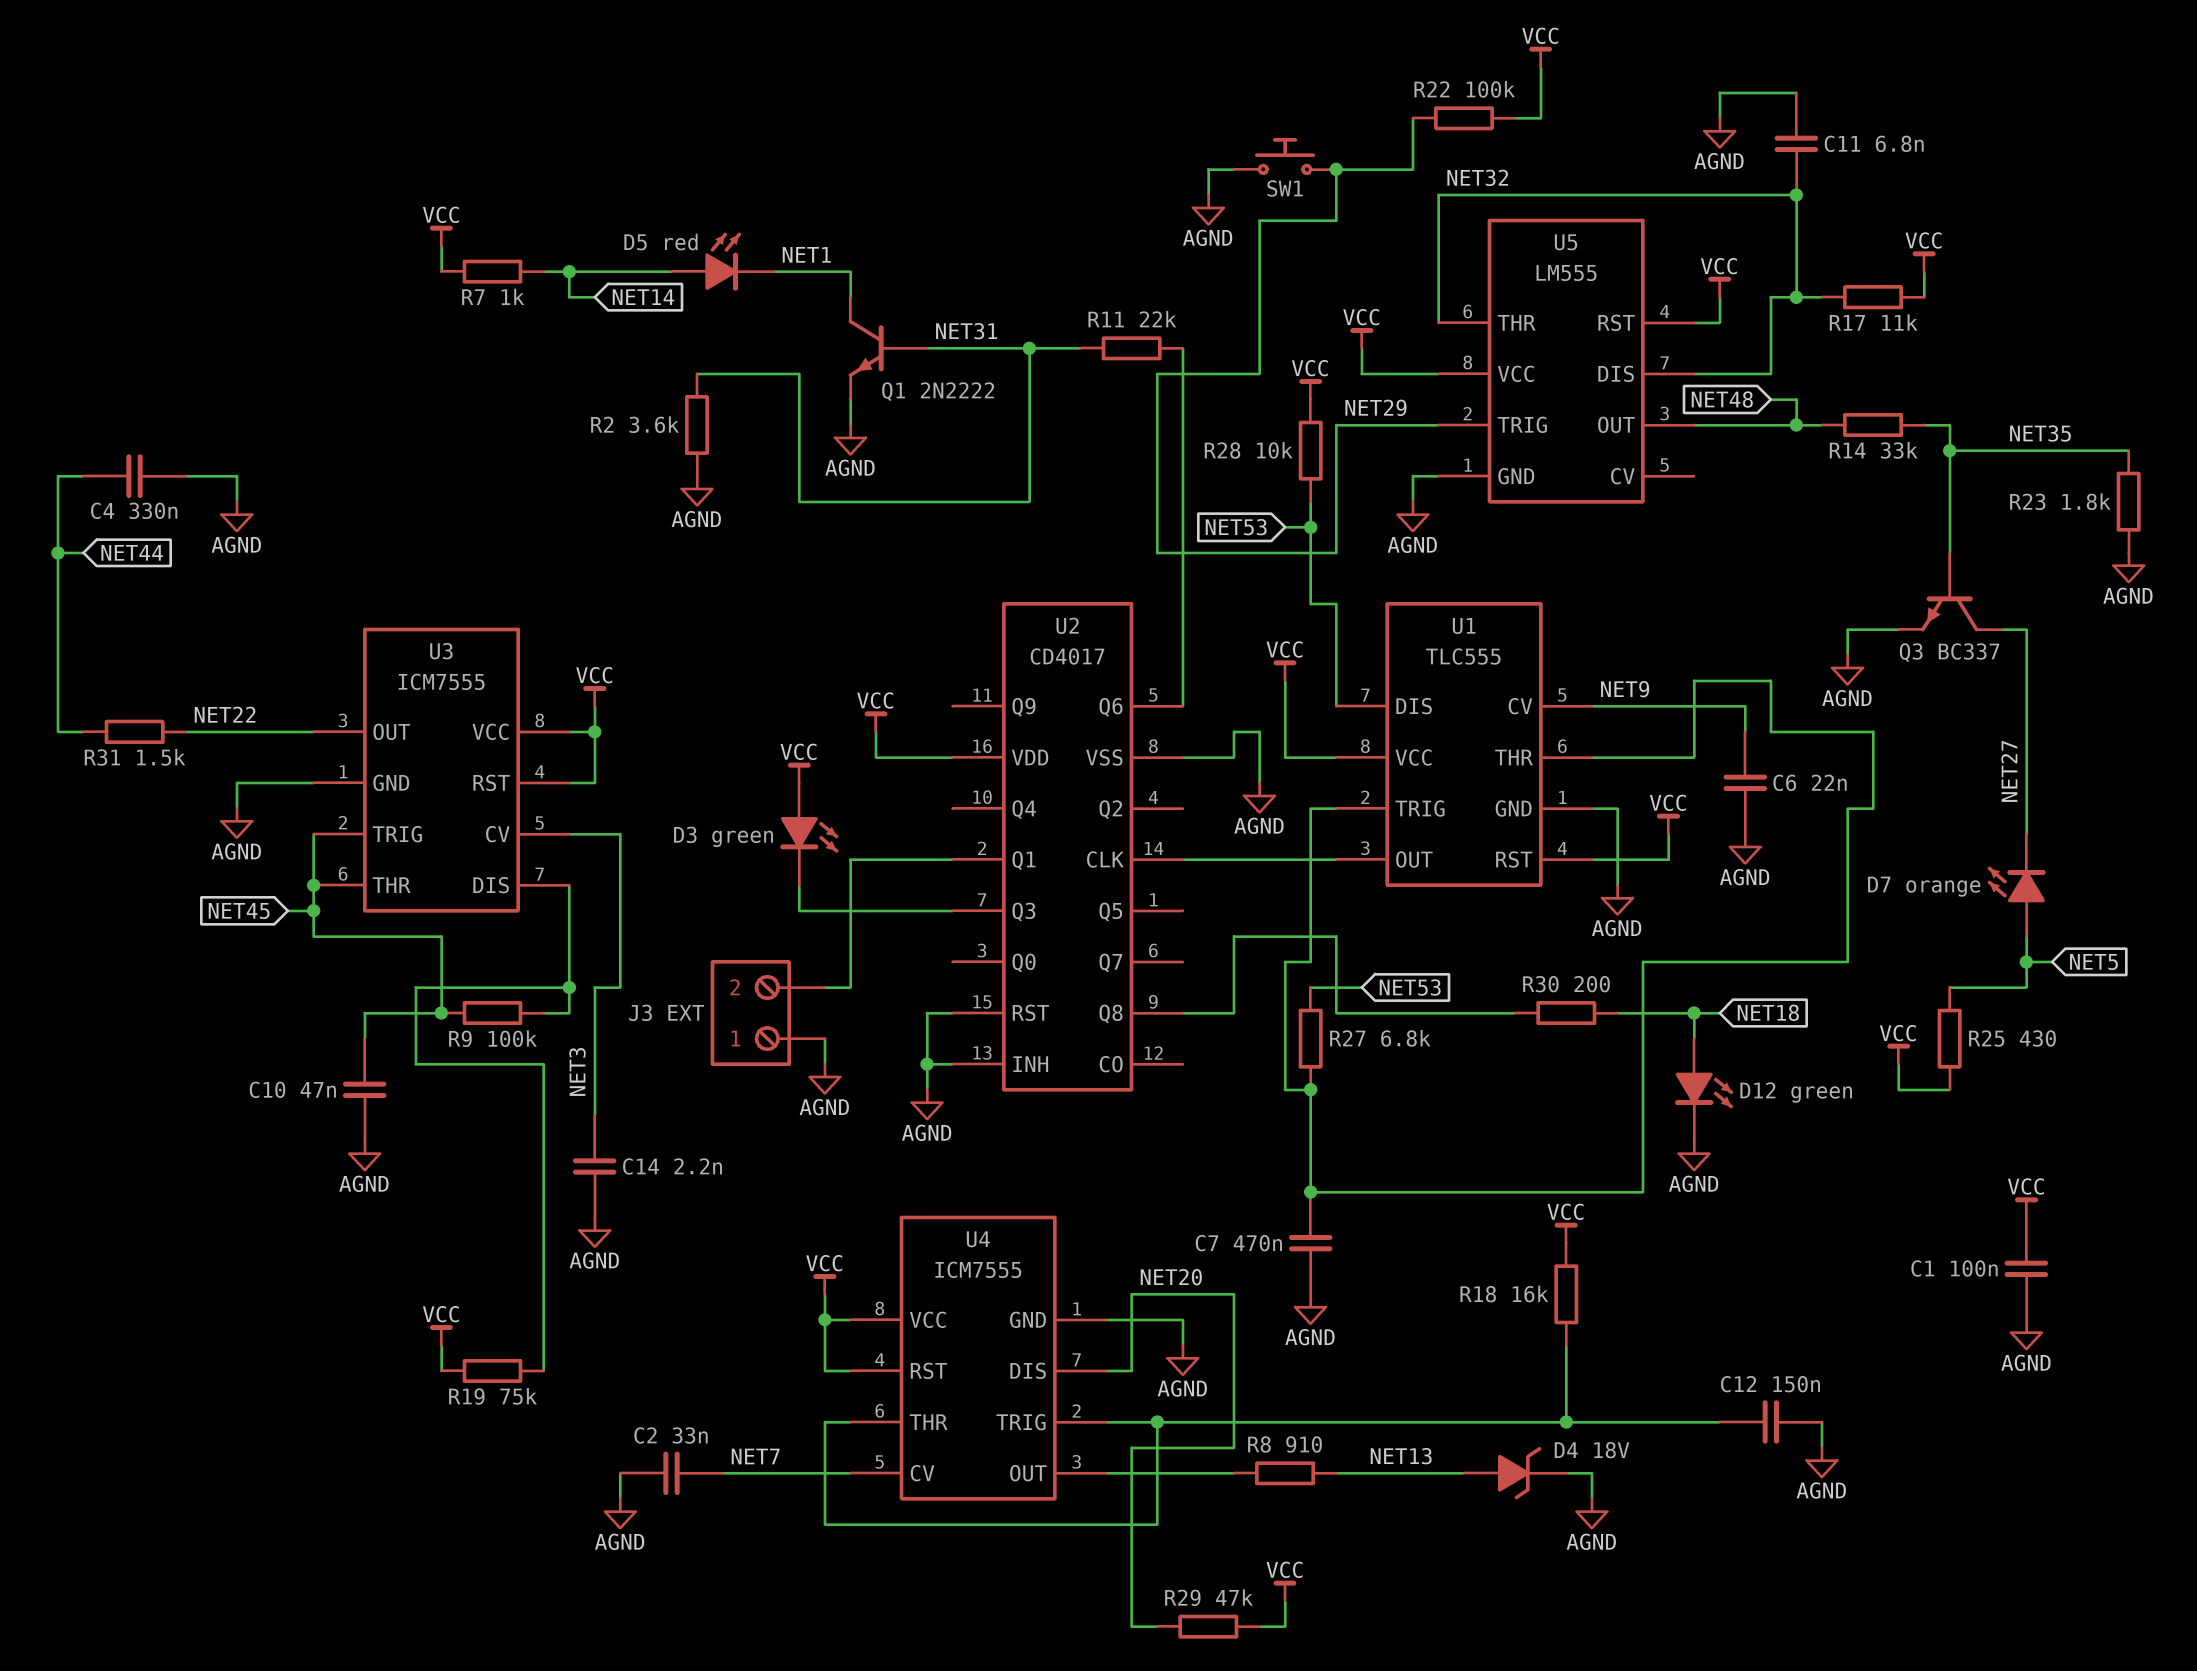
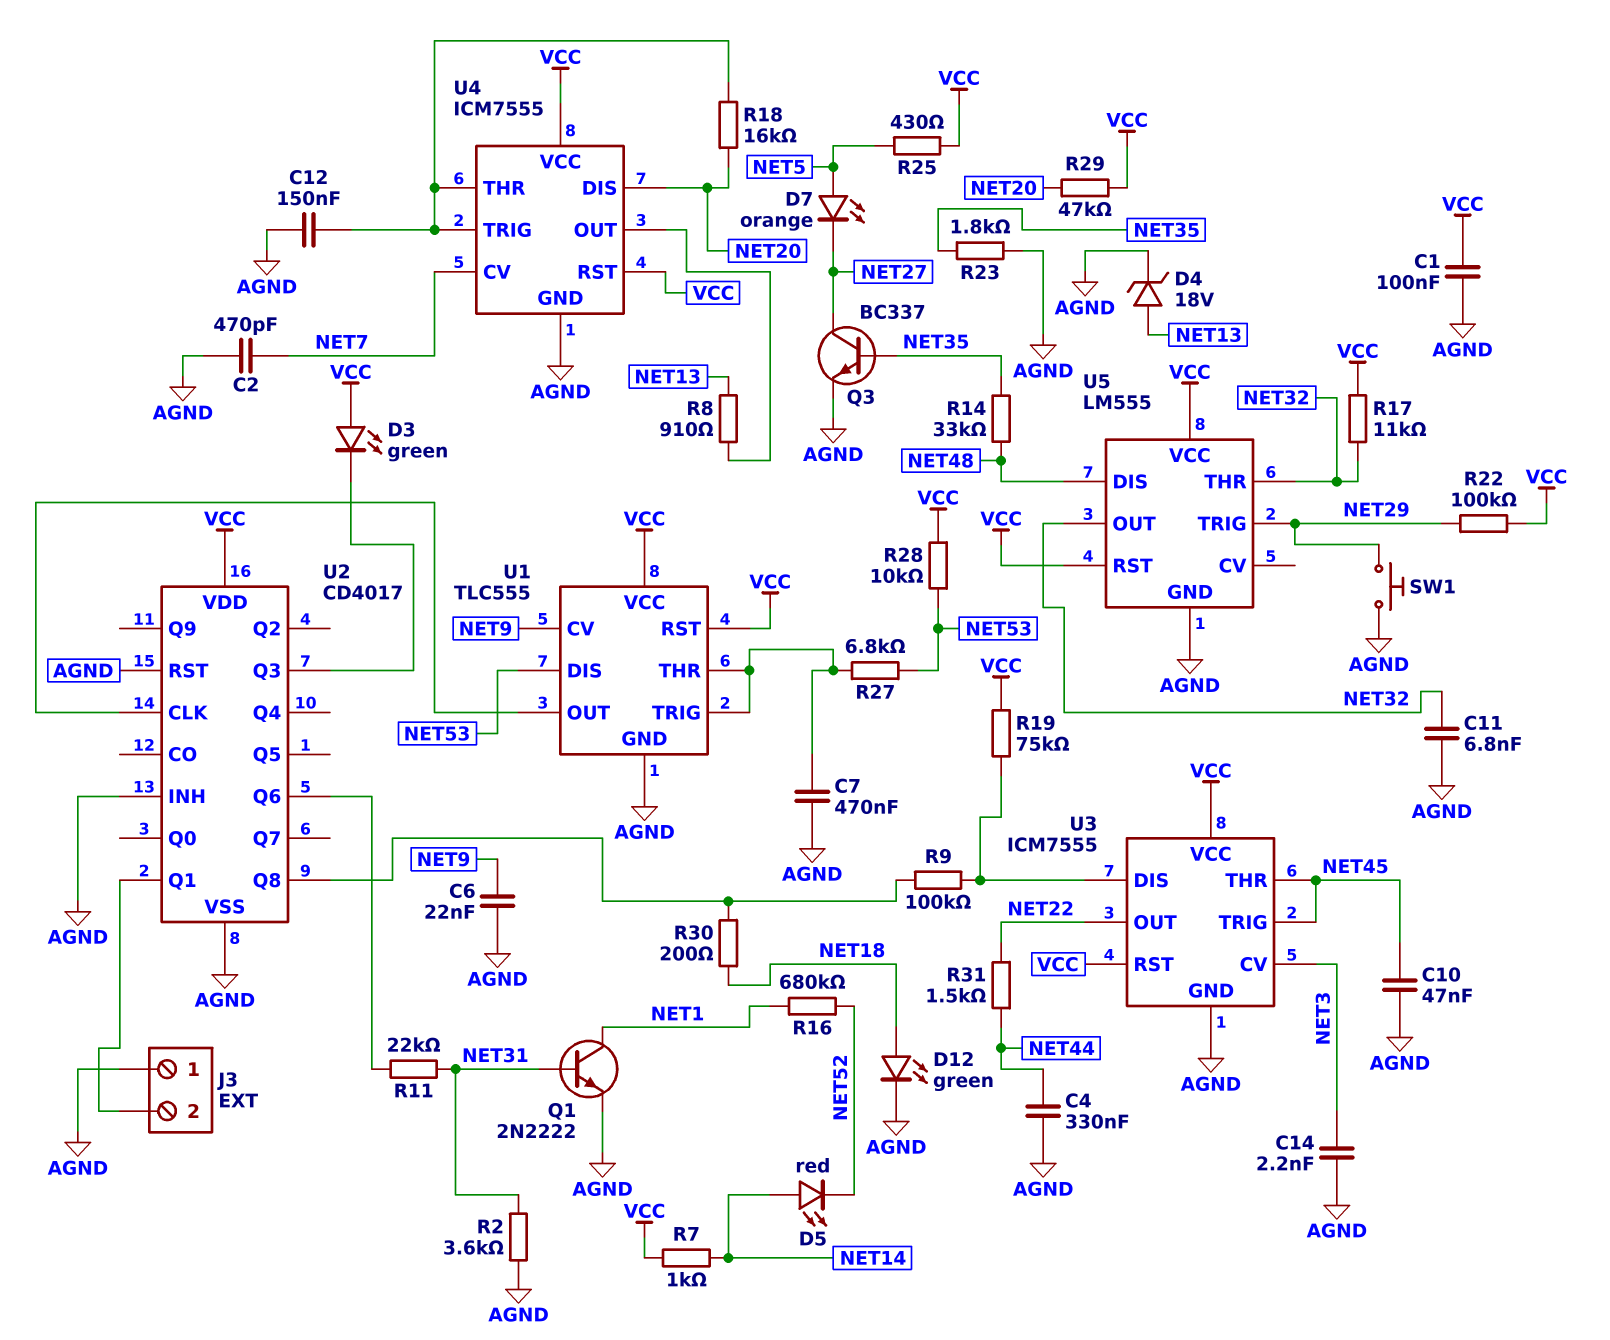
C2: 33nF (AGND, NET7) -> 470pF (AGND, NET7)
D5: LED red (A NET14, K NET1) -> LED red (A NET14, K NET52)
R9: 100k (NET45, U3/DIS) -> 100k (U2/Q8, U3/DIS)
R16: none -> 680k (NET1, NET52)
R18: 16k (U4/THR, VCC) -> 16k (NET20, U4/THR)
U5 pin DIS: NET32 -> NET48
U5 pin OUT: NET48 -> NET32

